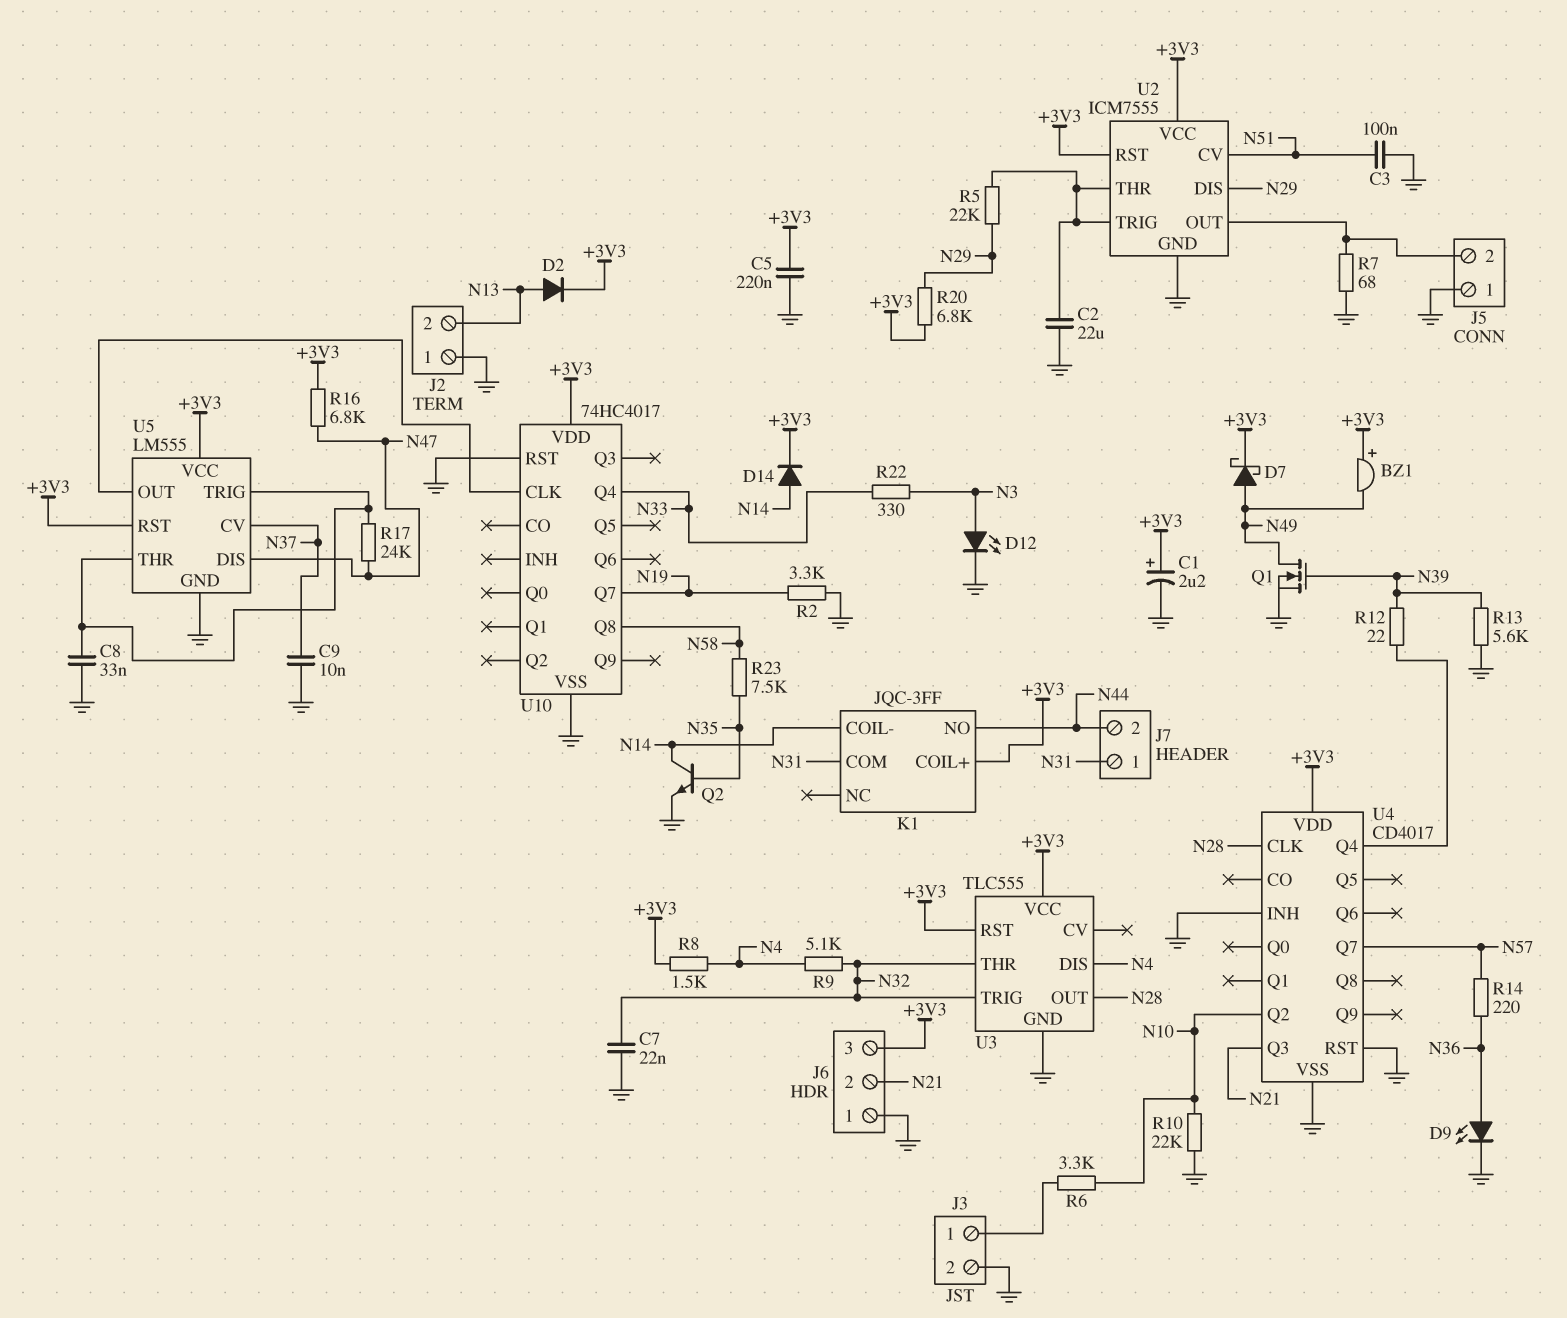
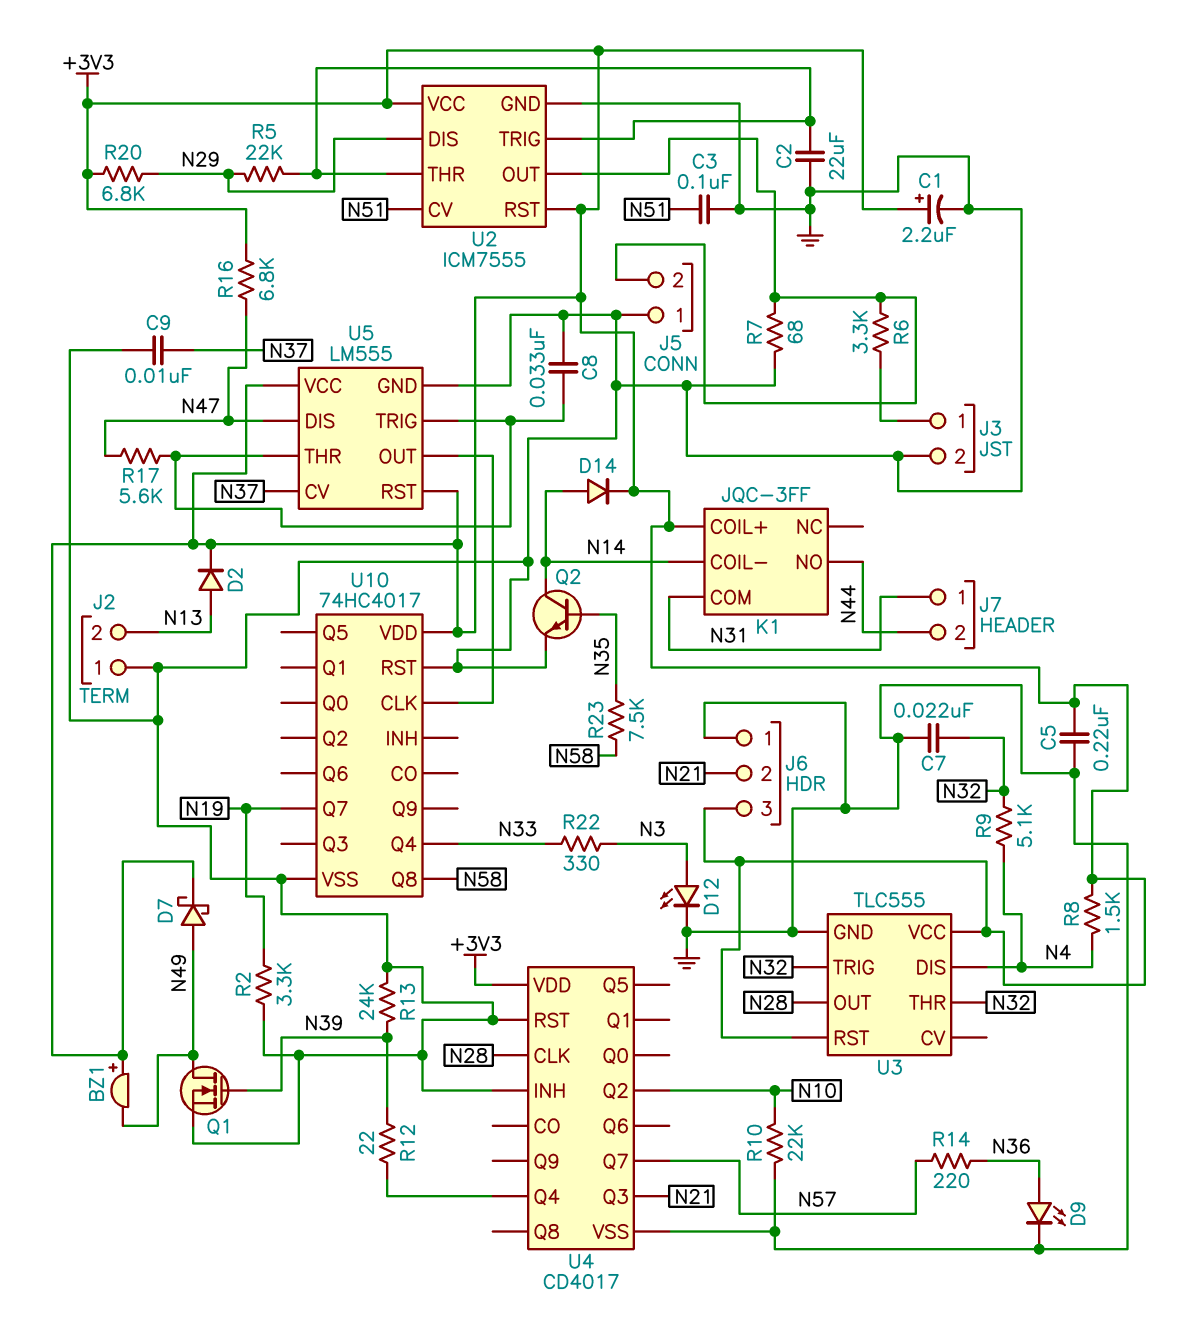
R6: 3.3k (J3/1, N10) -> 3.3k (J3/1, J5/2)
R13: 5.6k (GND, N39) -> 24k (GND, N39)
R17: 24k (N47, U5/THR) -> 5.6k (N47, U5/THR)

